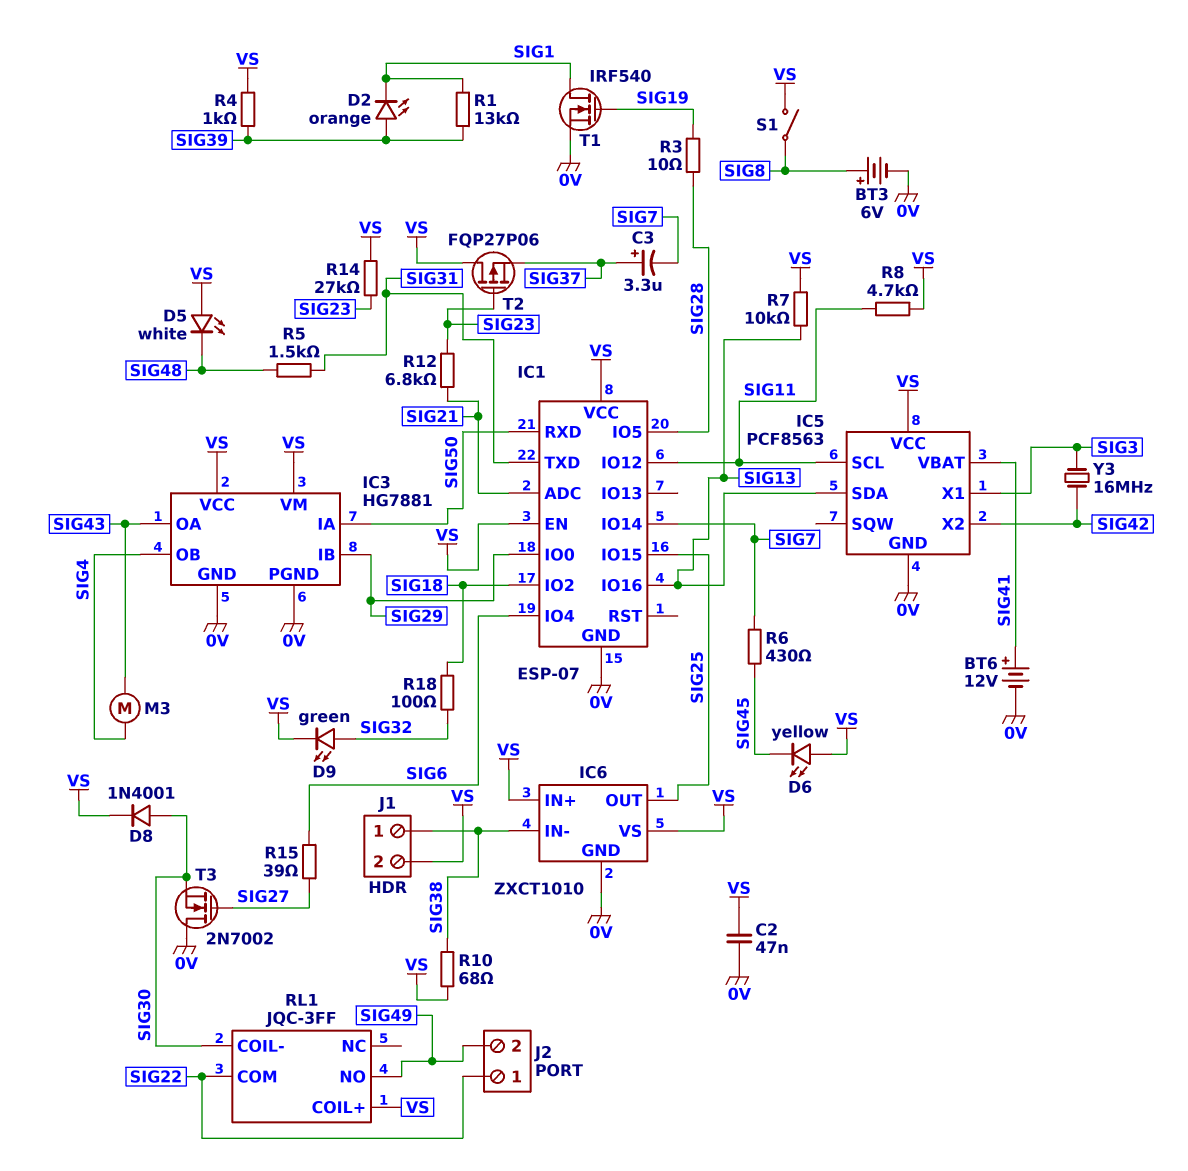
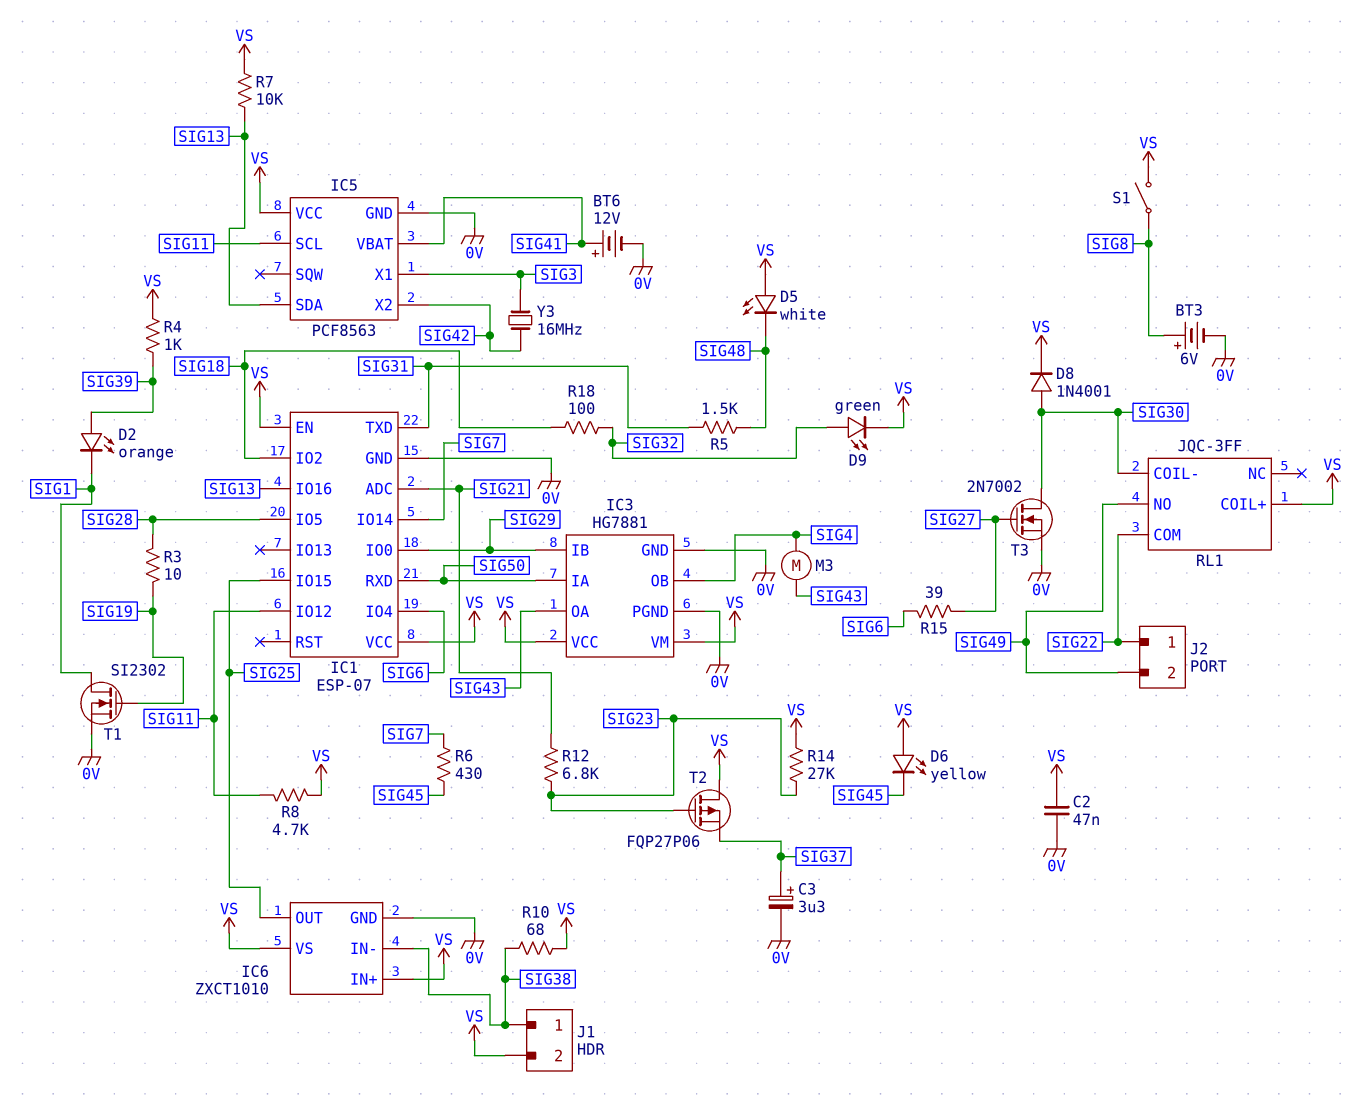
C3: 3.3uF (plus SIG37, minus SIG7) -> 3.3uF (plus SIG37, minus 0V)
R1: 13k (SIG1, SIG39) -> none
T1: NMOS IRF540 (G SIG19, D SIG1, S 0V) -> NMOS SI2302 (G SIG19, D SIG1, S 0V)
T3: NMOS 2N7002 (G SIG27, D 0V, S SIG30) -> NMOS 2N7002 (G SIG27, D SIG30, S 0V)

